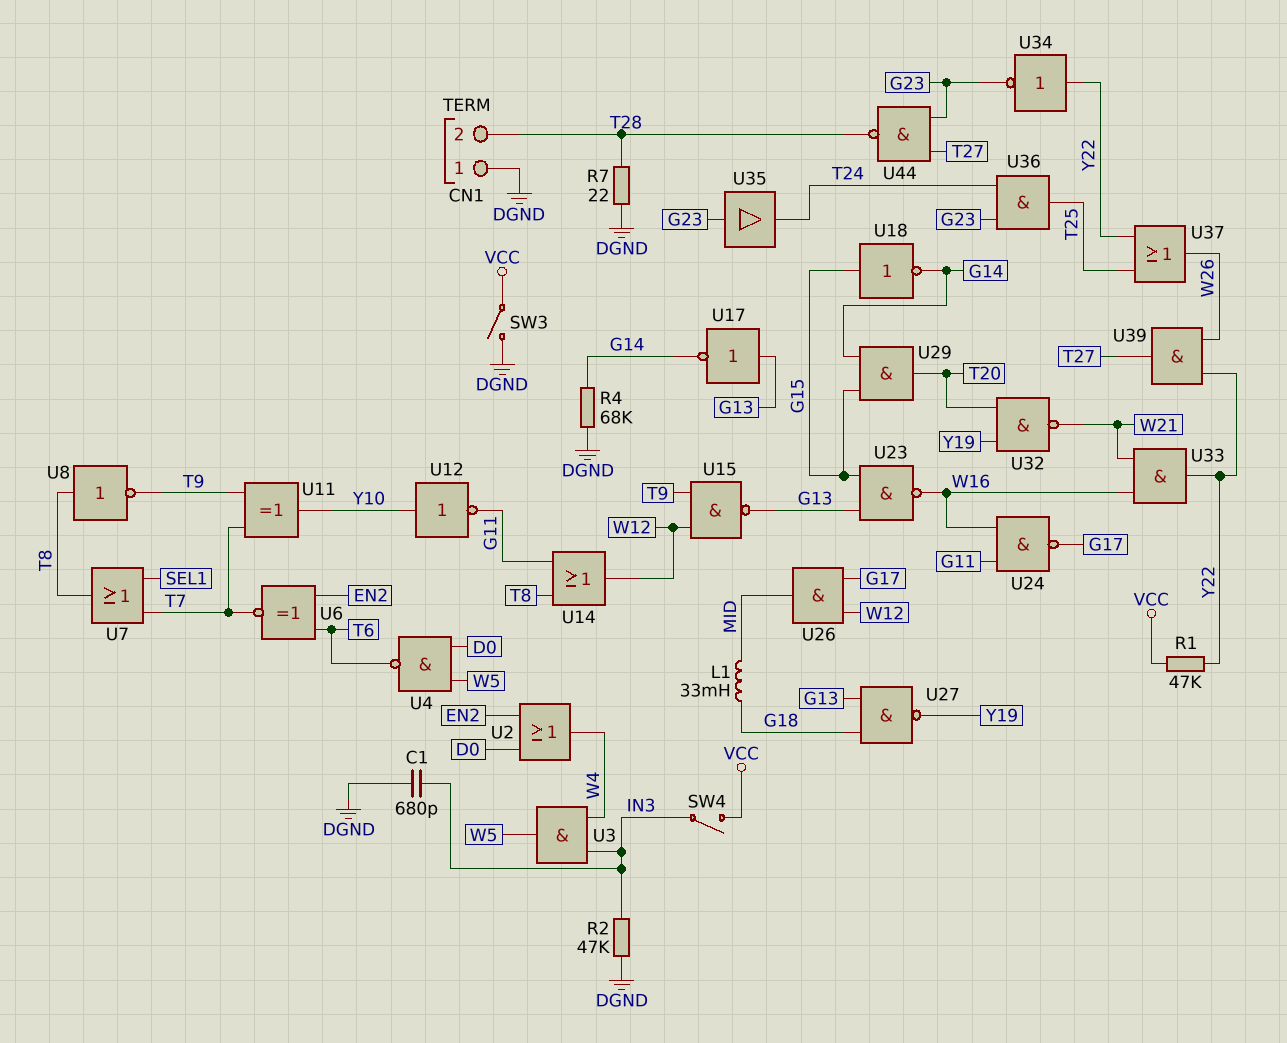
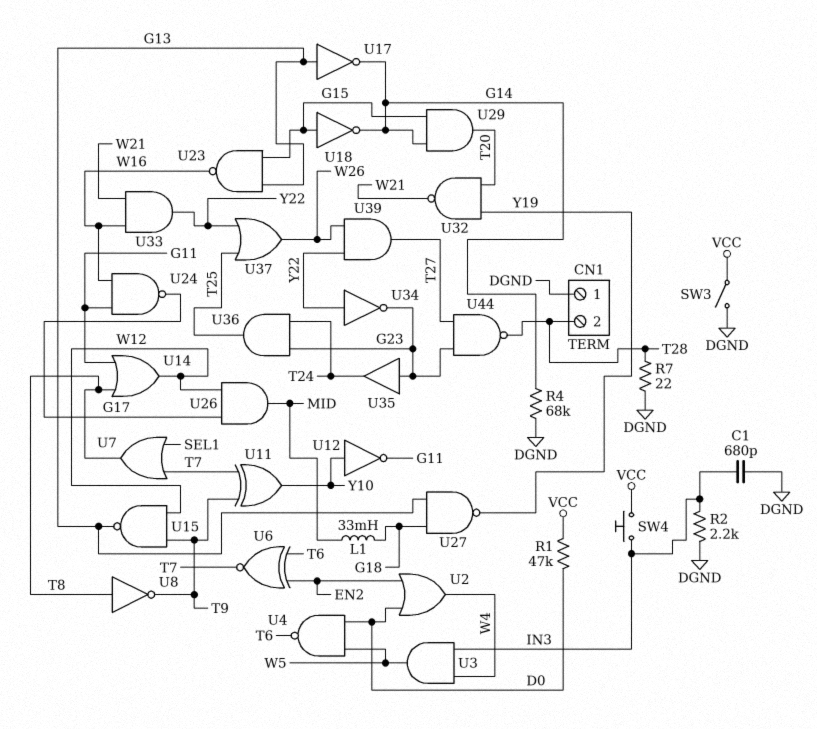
R1: 47k (VCC, Y22) -> 47k (D0, VCC)
R2: 47k (DGND, IN3) -> 2.2k (DGND, IN3)
SW4: switch (IN3, VCC) -> button (IN3, VCC)

